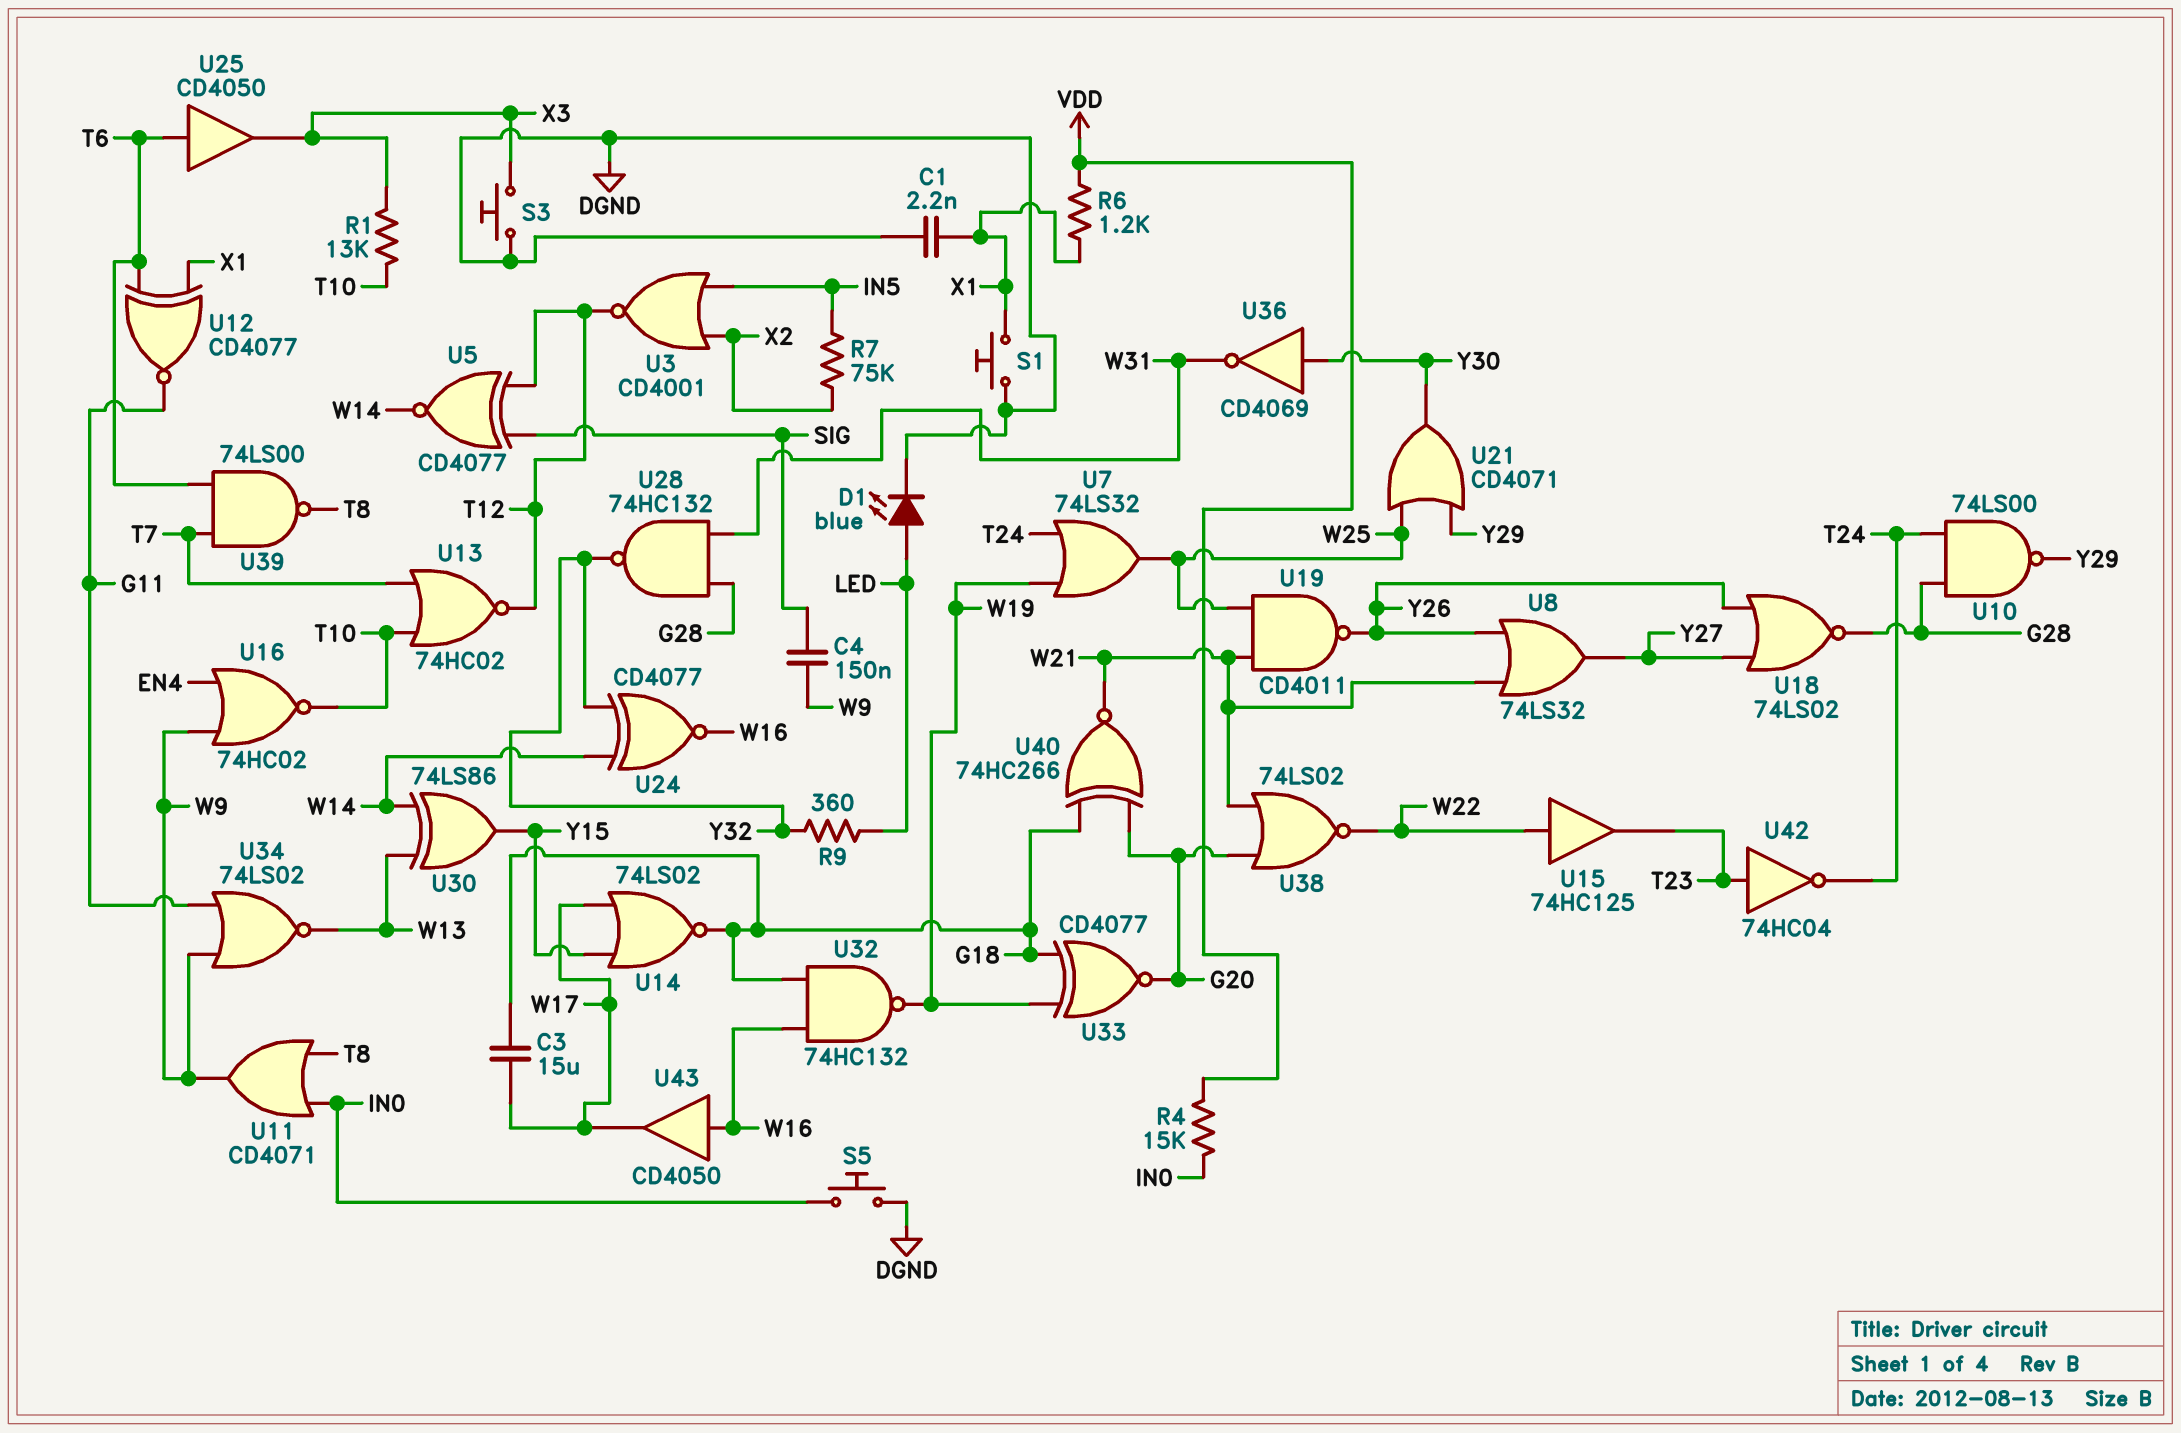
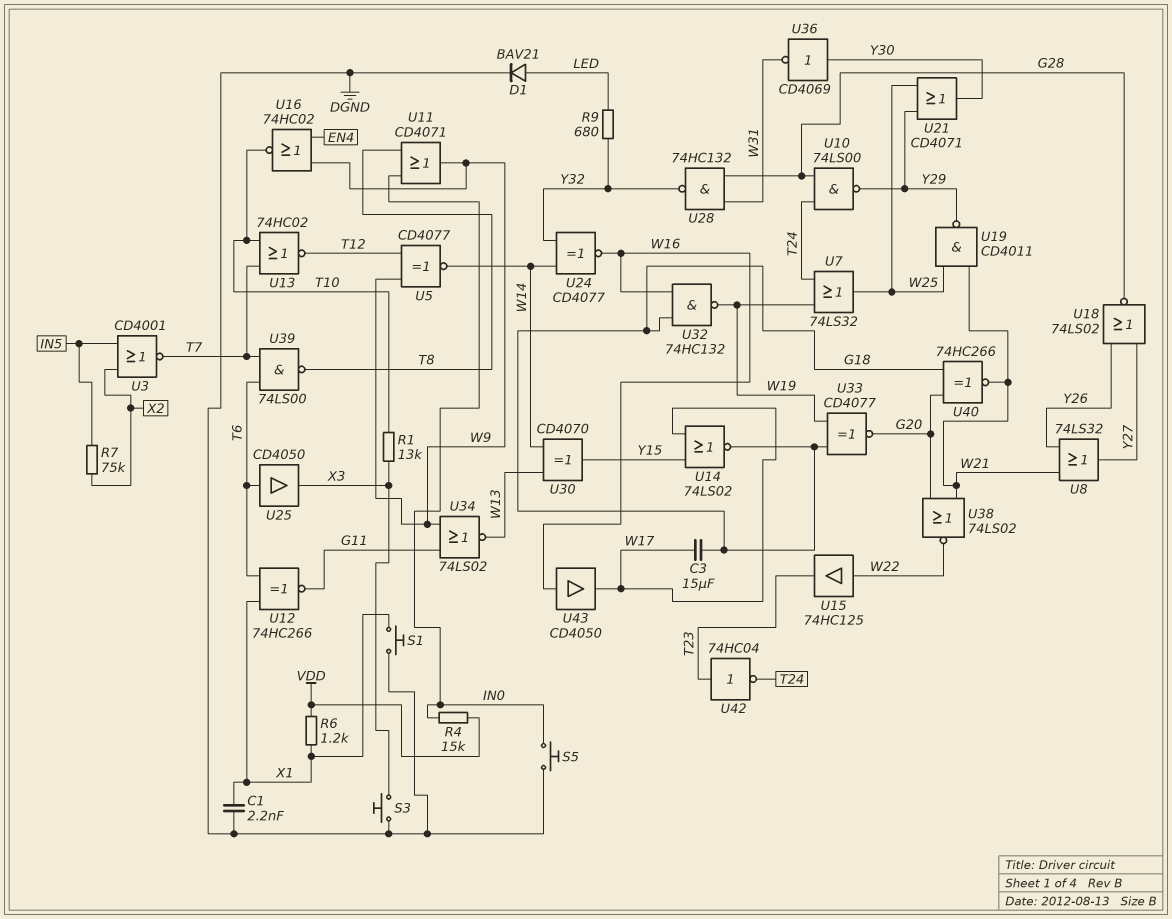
C4: 150nF (SIG, W9) -> none
D1: LED blue (A LED, K DGND) -> diode BAV21 (A LED, K DGND)
R9: 360 (LED, Y32) -> 680 (LED, Y32)
U3: NOR CD4001 (in IN5, in X2, out T12) -> NOR CD4001 (in IN5, in X2, out T7)
U5: XNOR CD4077 (in SIG, in T12, out W14) -> XNOR CD4077 (in T12, in W9, out W14)
U12: XNOR CD4077 (in T6, in X1, out G11) -> XNOR 74HC266 (in T6, in X1, out G11)
U19: NAND CD4011 (in W21, in W25, out Y26) -> NAND CD4011 (in W21, in W25, out Y29)
U30: XOR 74LS86 (in W13, in W14, out Y15) -> XOR CD4070 (in W13, in W14, out Y15)

